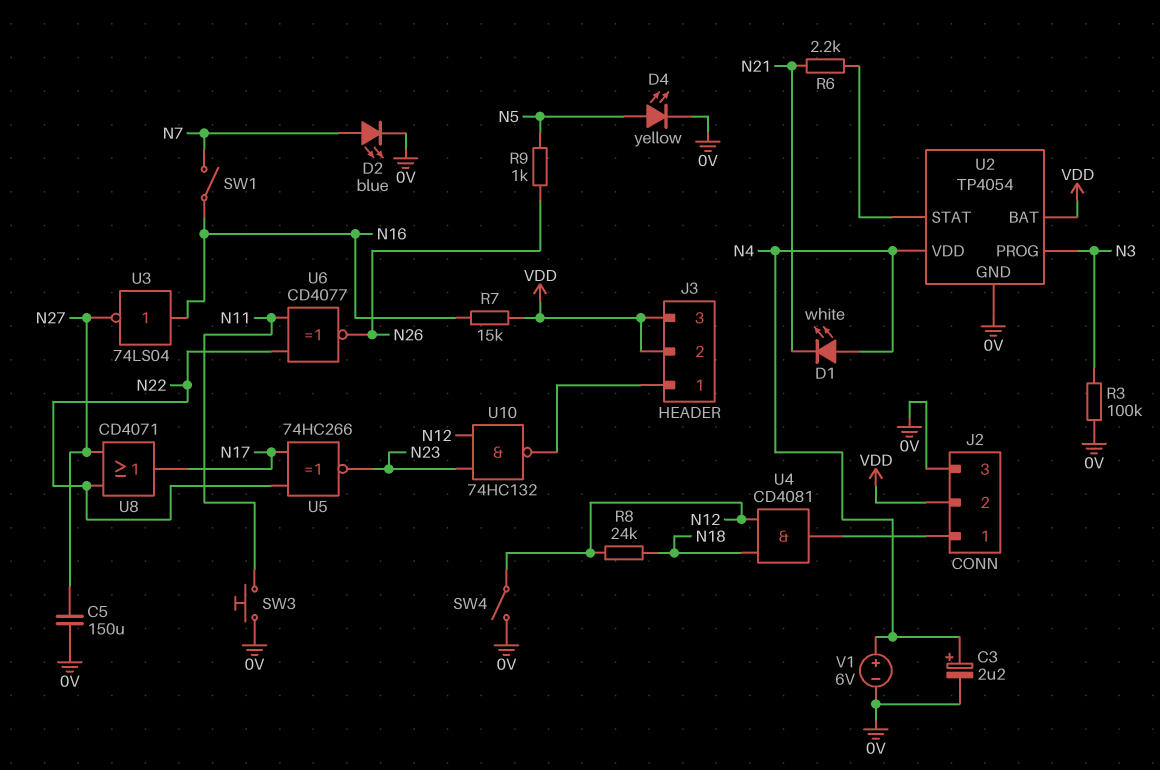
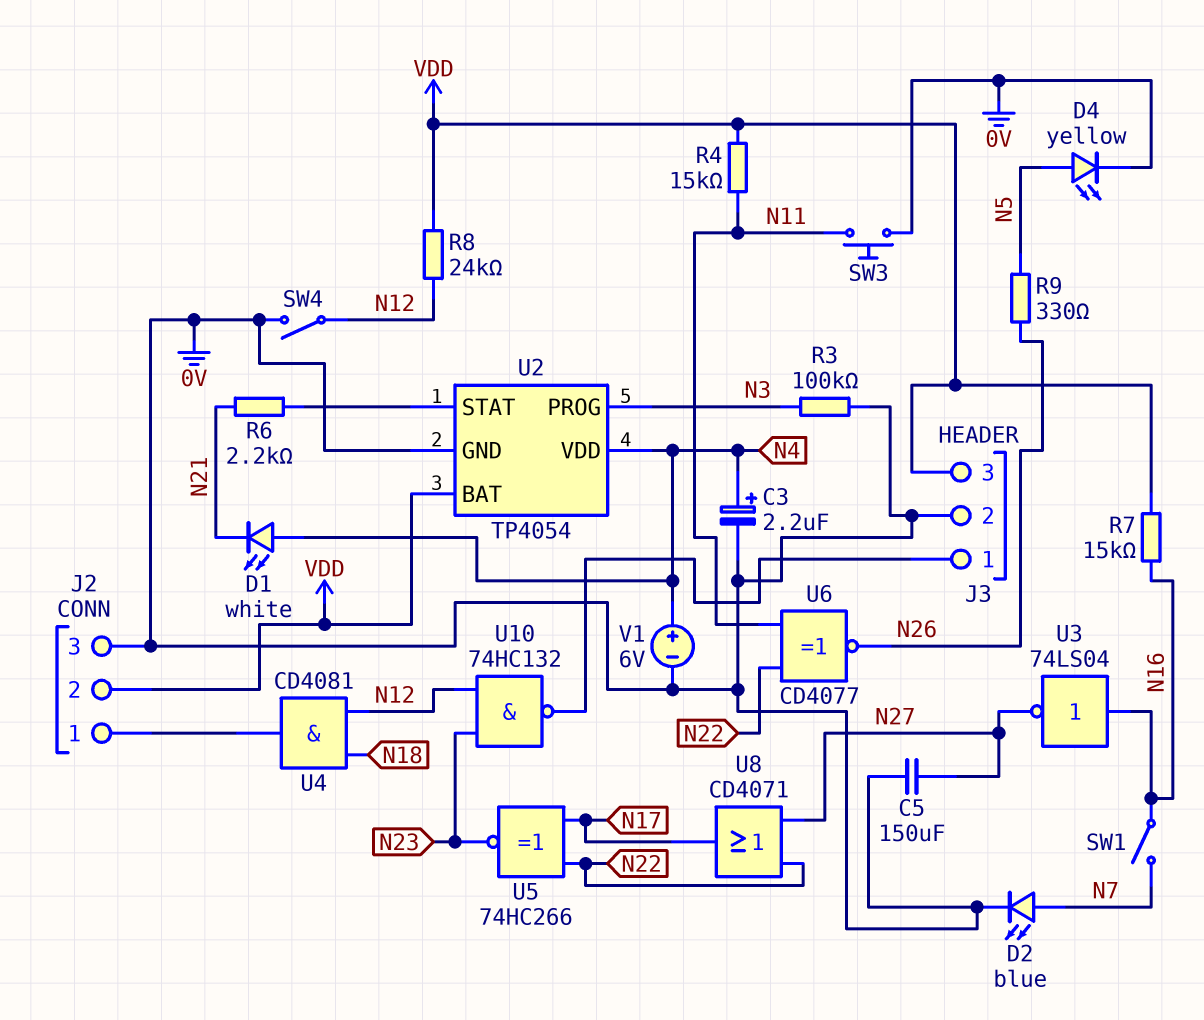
J3 pin 2: VDD -> 0V
R4: none -> 15k (N11, VDD)
R8: 24k (N12, N18) -> 24k (N12, VDD)
R9: 1k (N5, N26) -> 330 (N5, N26)

